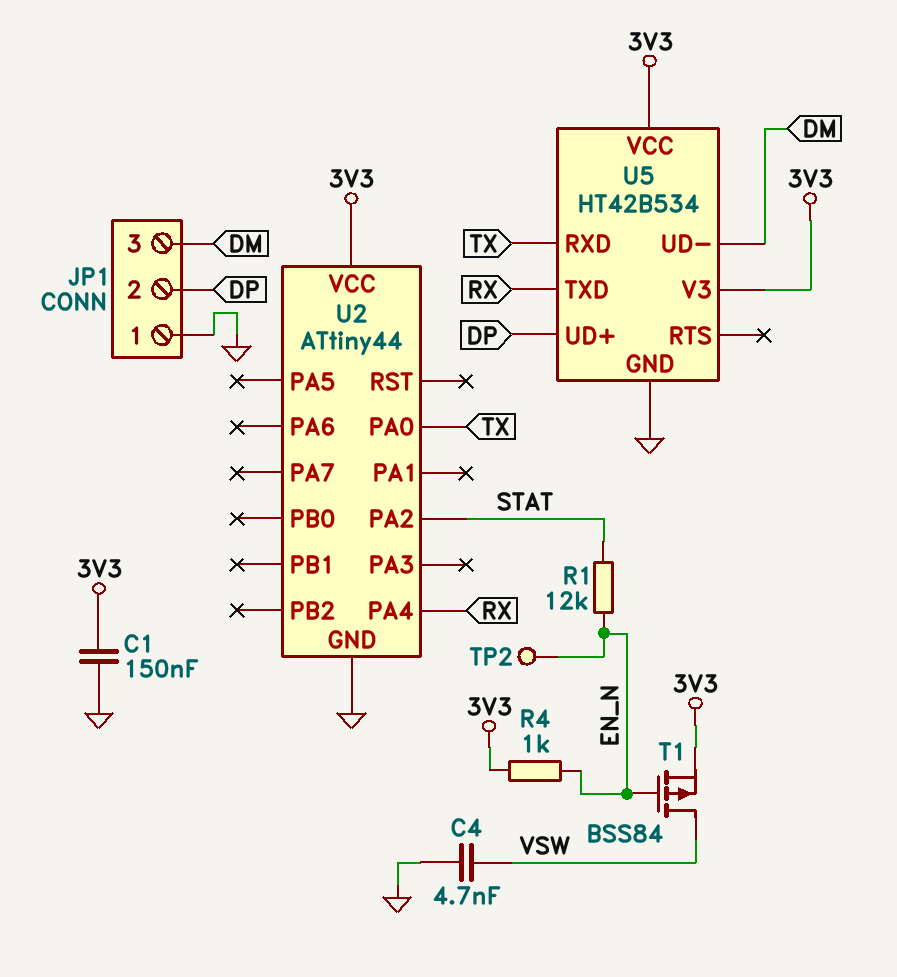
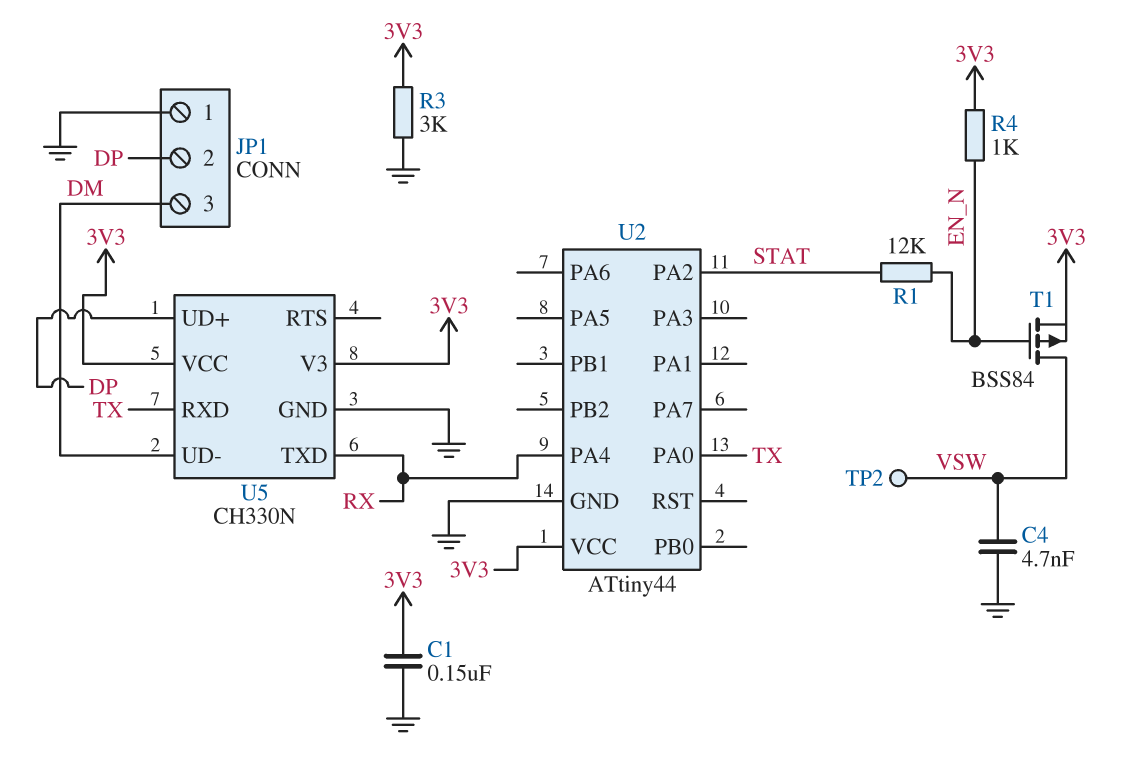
R3: none -> 3k (3V3, GND)
TP2: test point (EN_N) -> test point (VSW)
U5: HT42B534 -> CH330N

